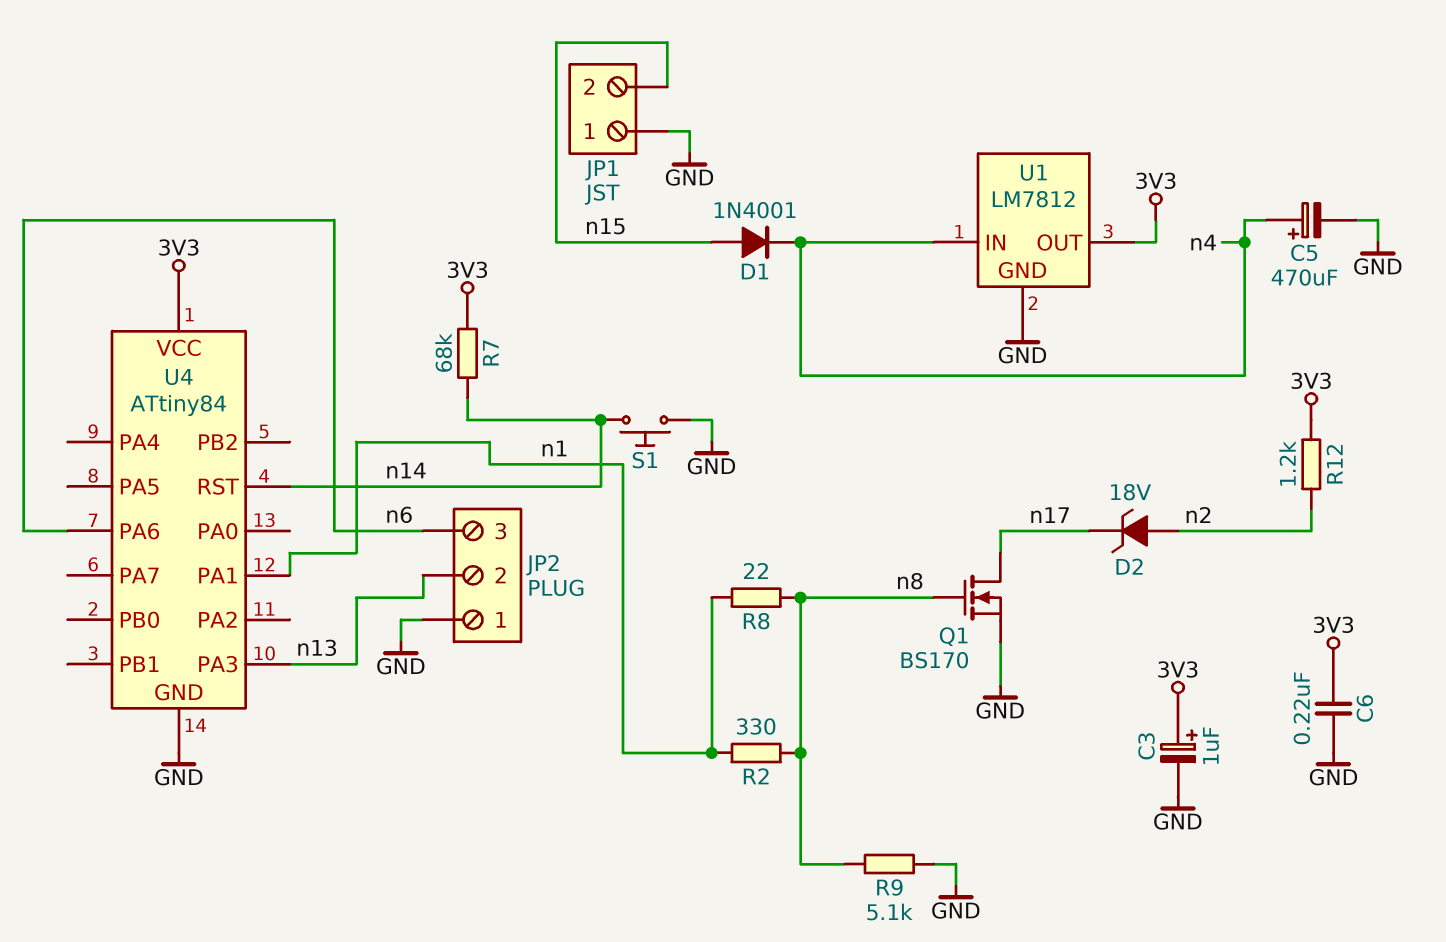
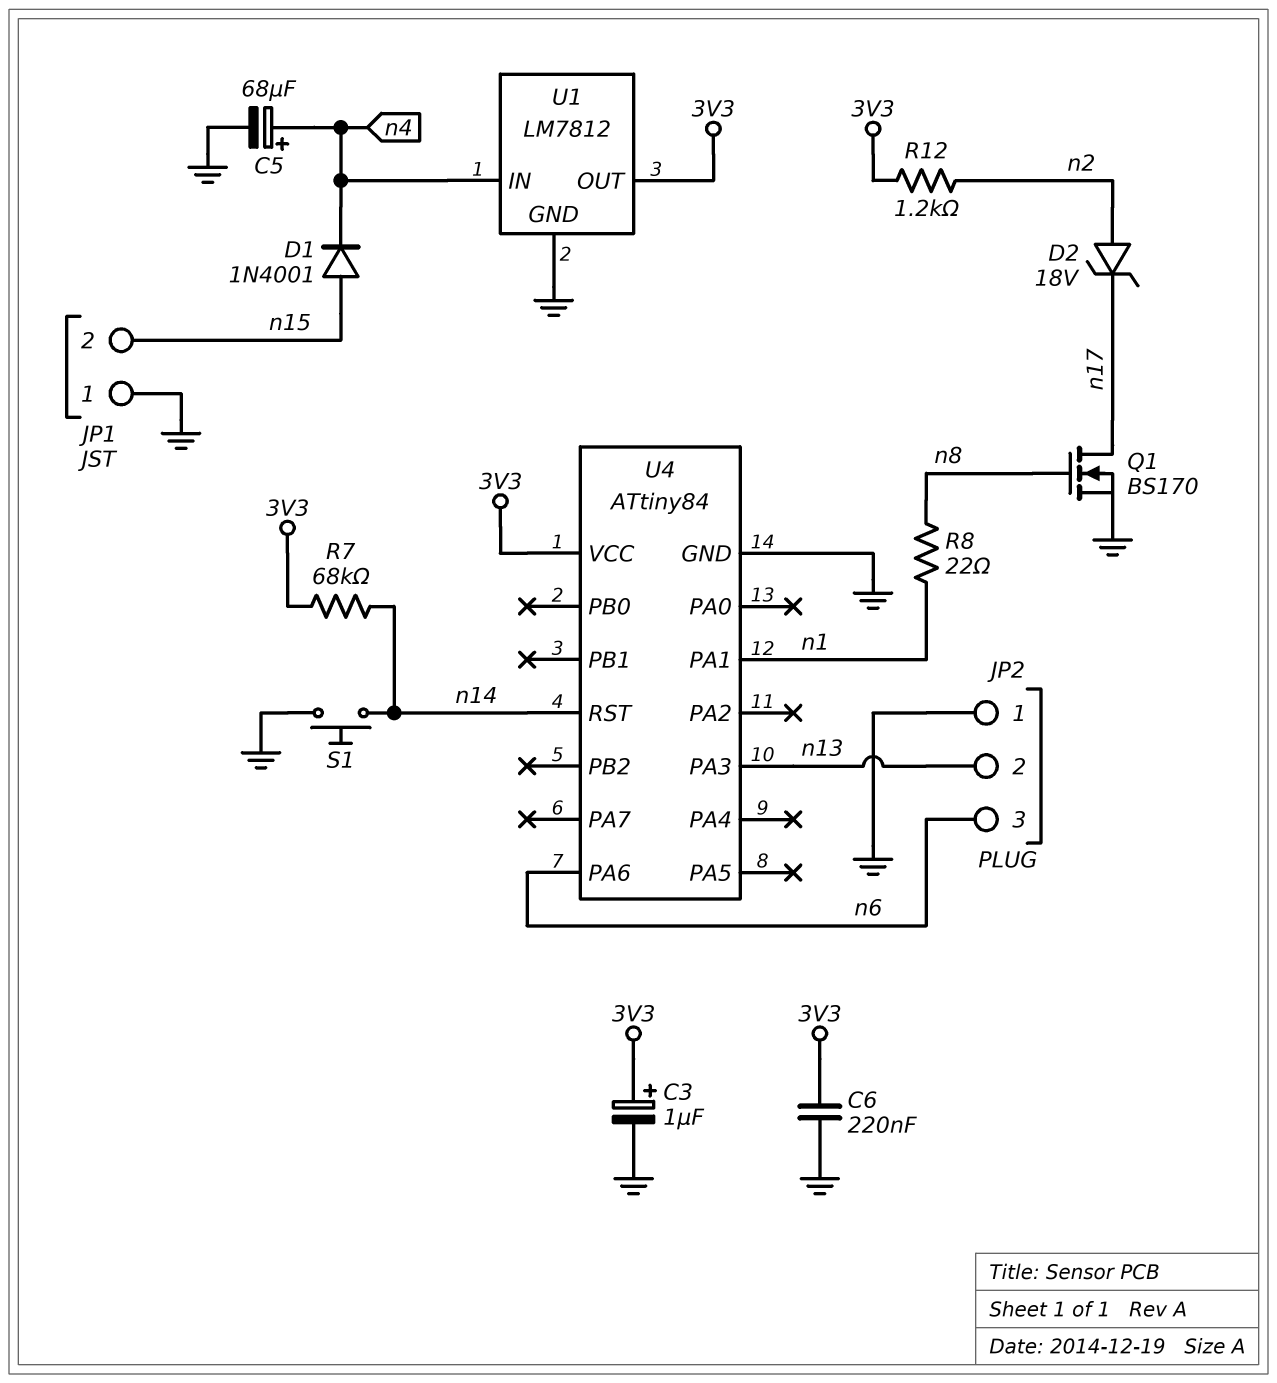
C5: 470uF (plus n4, minus GND) -> 68uF (plus n4, minus GND)
R2: 330 (n1, n8) -> none
R9: 5.1k (GND, n8) -> none

